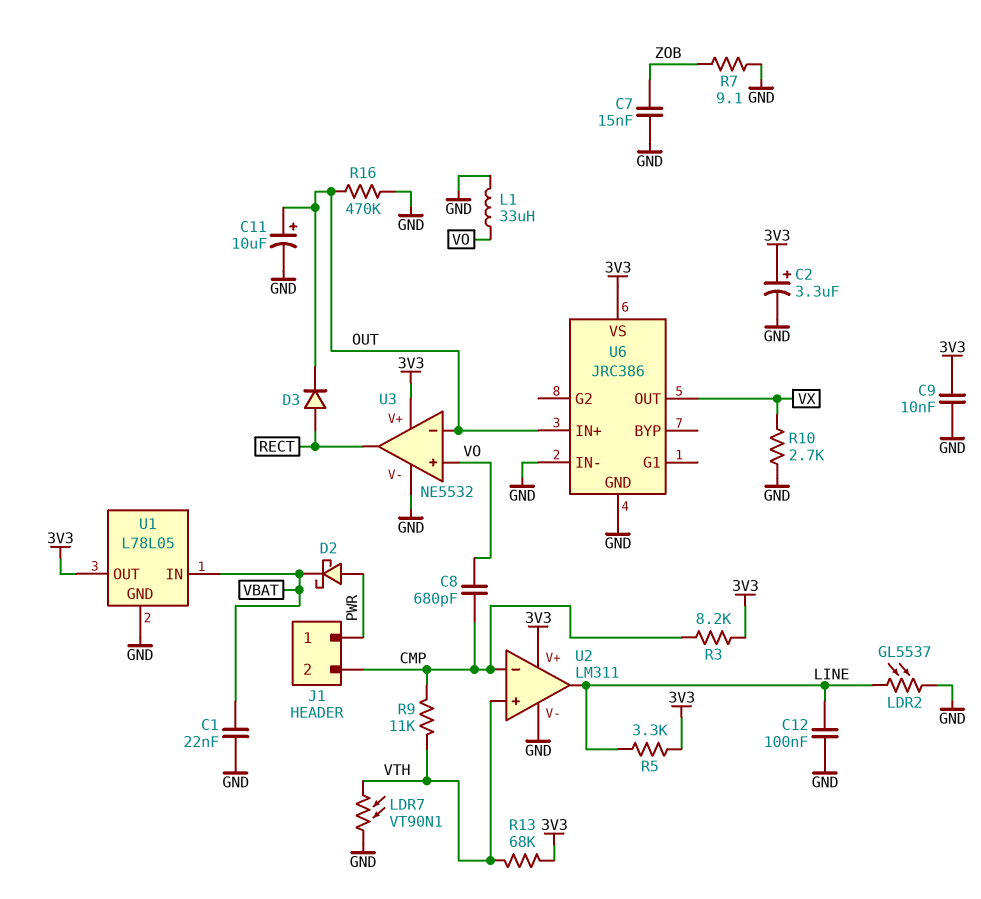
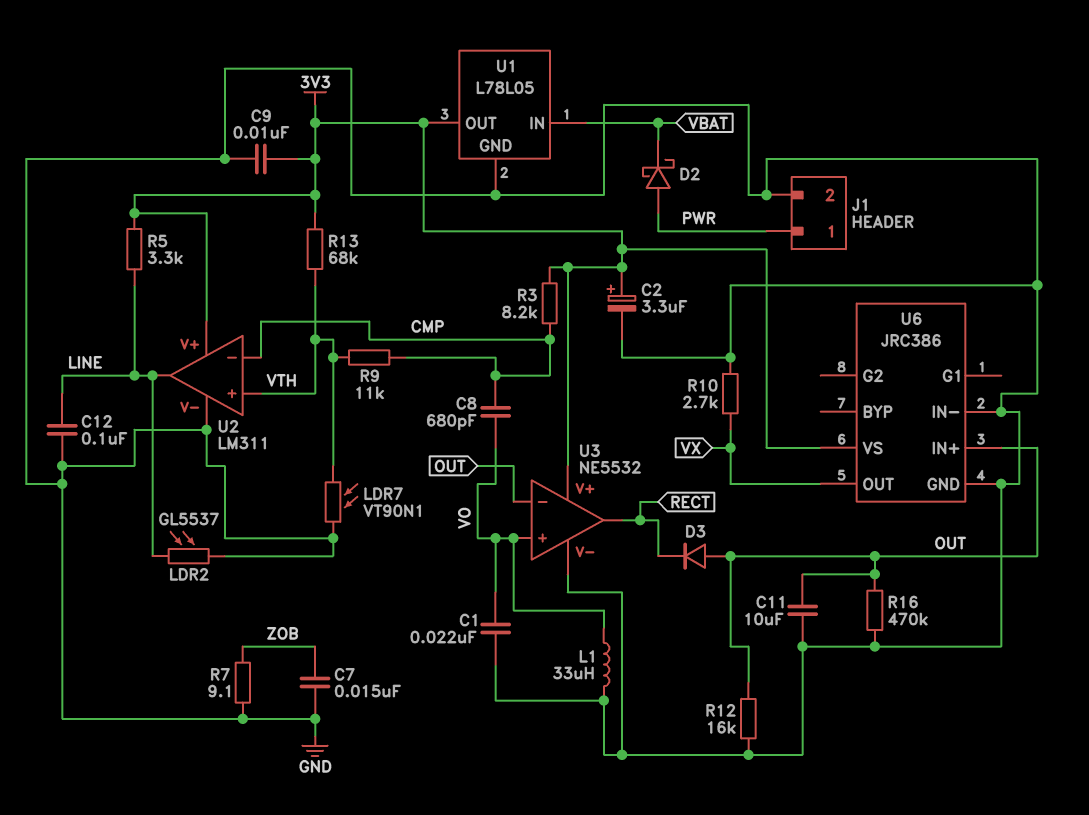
C1: 22nF (GND, VBAT) -> 22nF (GND, VO)
C11: 10uF (plus OUT, minus GND) -> 10uF (GND, OUT)
D3: diode (A RECT, K OUT) -> diode (A OUT, K RECT)
J1 pin 2: CMP -> GND
R12: none -> 16k (GND, OUT)

